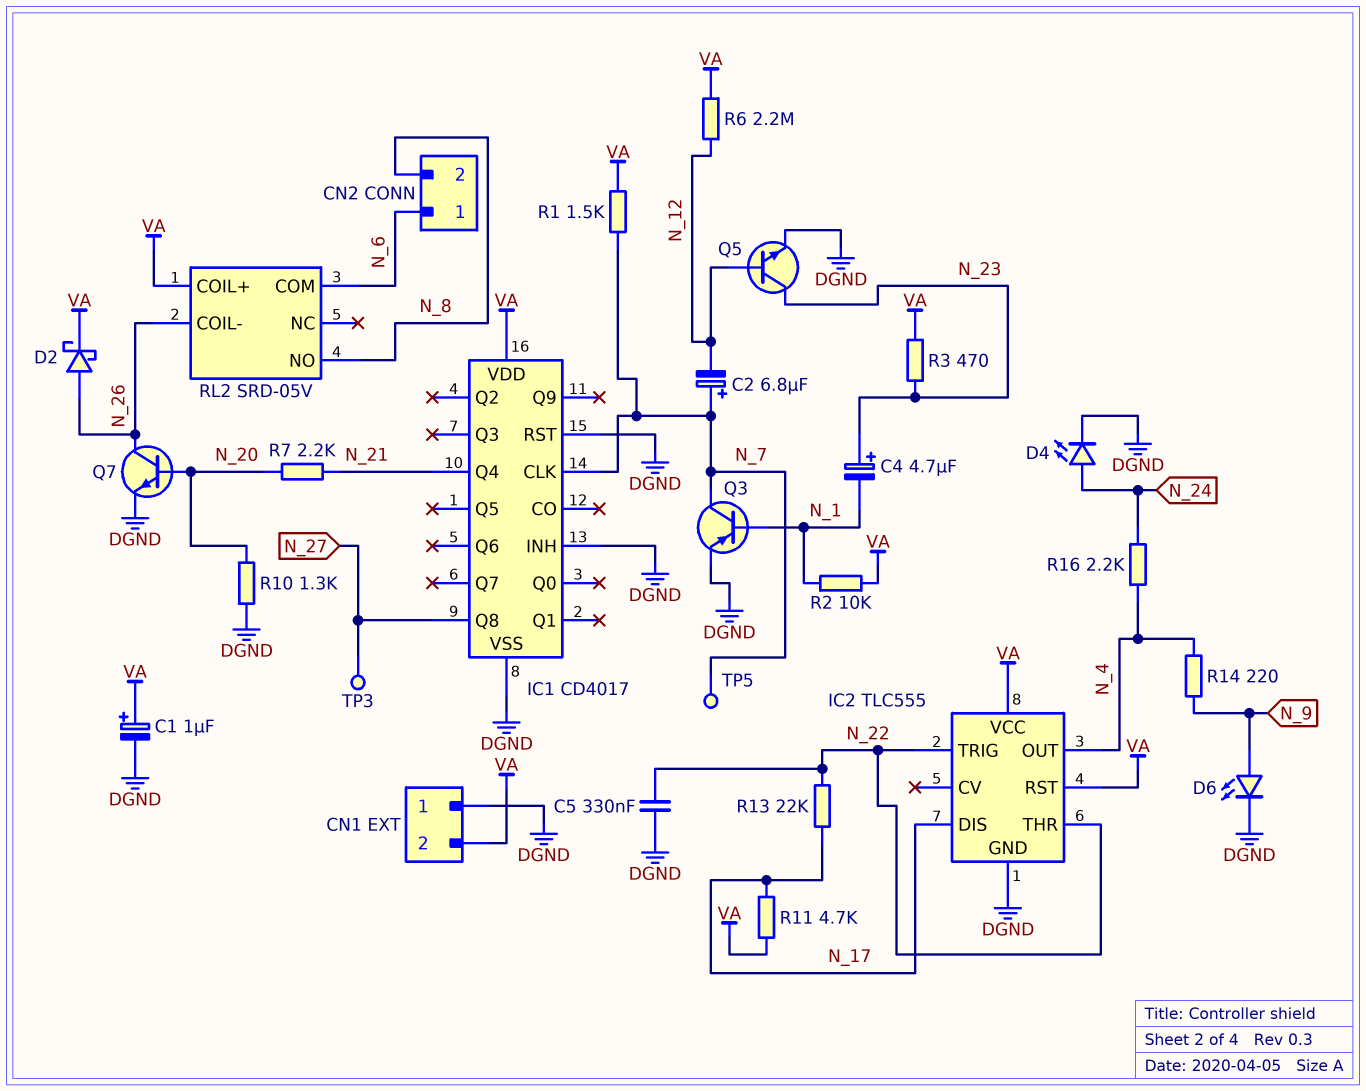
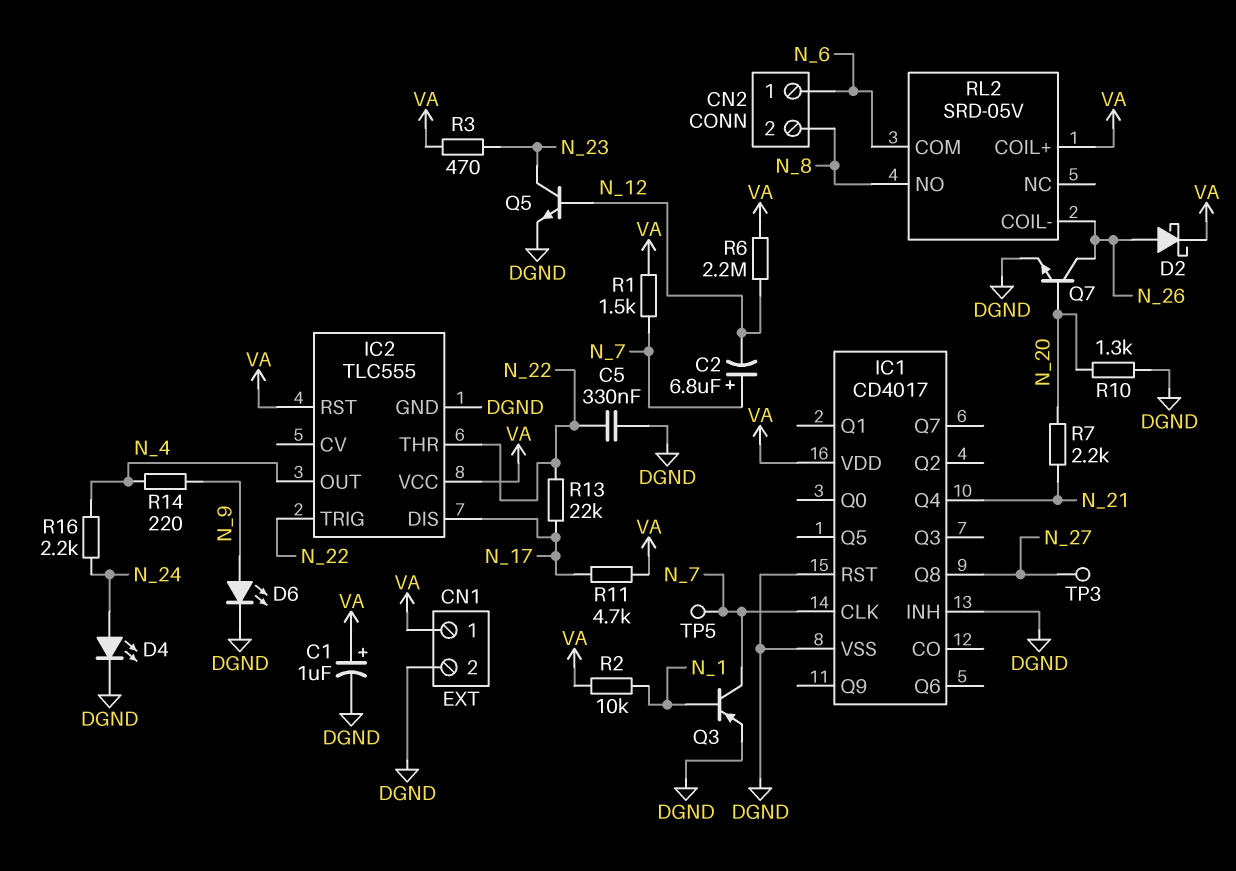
C4: 4.7uF (plus N_23, minus N_1) -> none
CN1 pin 1: DGND -> VA
CN1 pin 2: VA -> DGND

